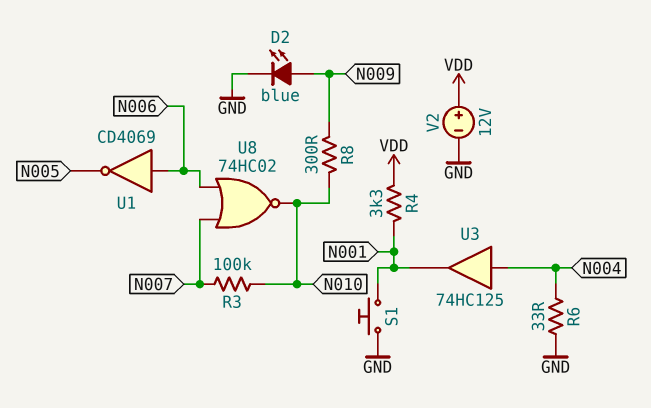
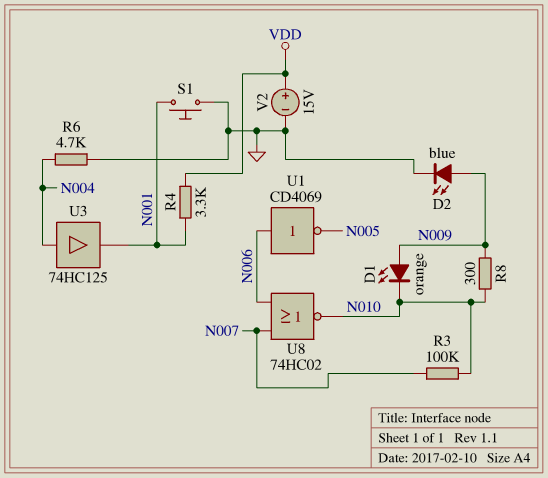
D1: none -> LED orange (A N009, K N010)
R6: 33 (GND, N004) -> 4.7k (GND, N004)
V2: 12V (plus VDD, minus GND) -> 15V (plus VDD, minus GND)

